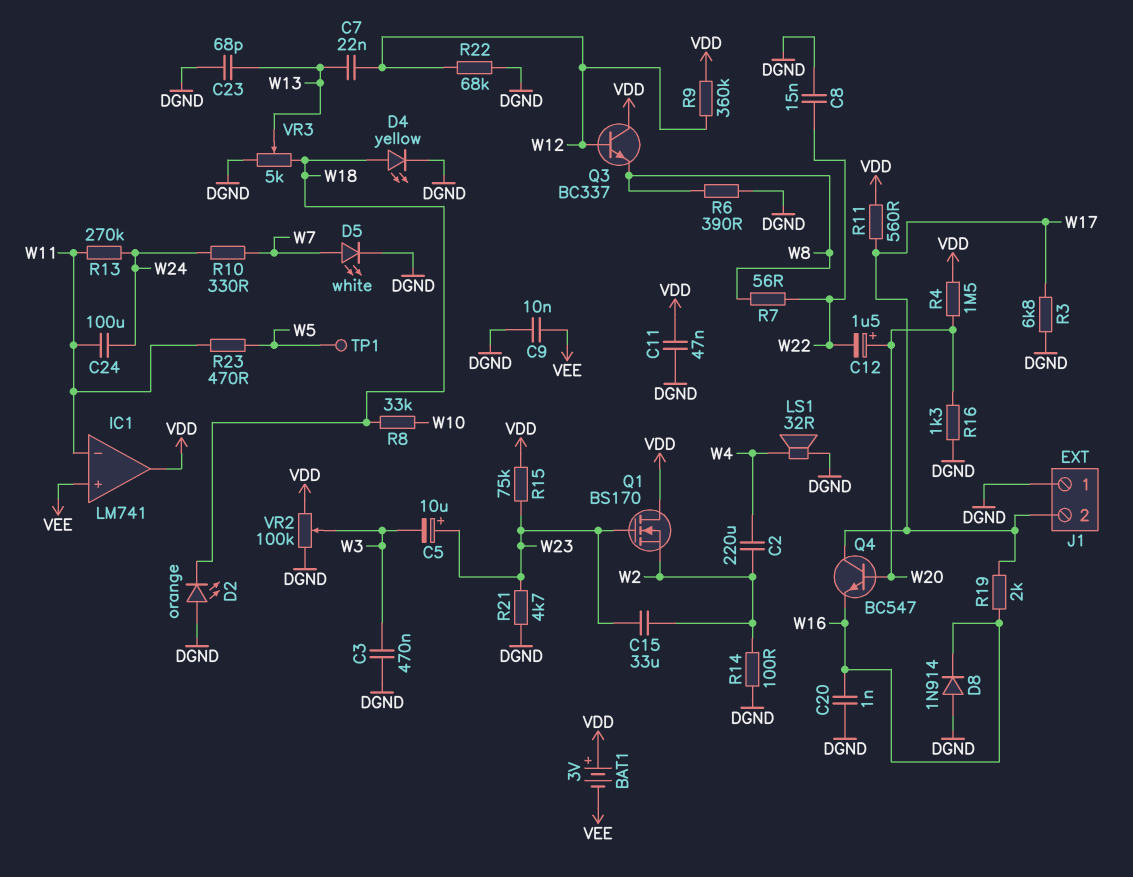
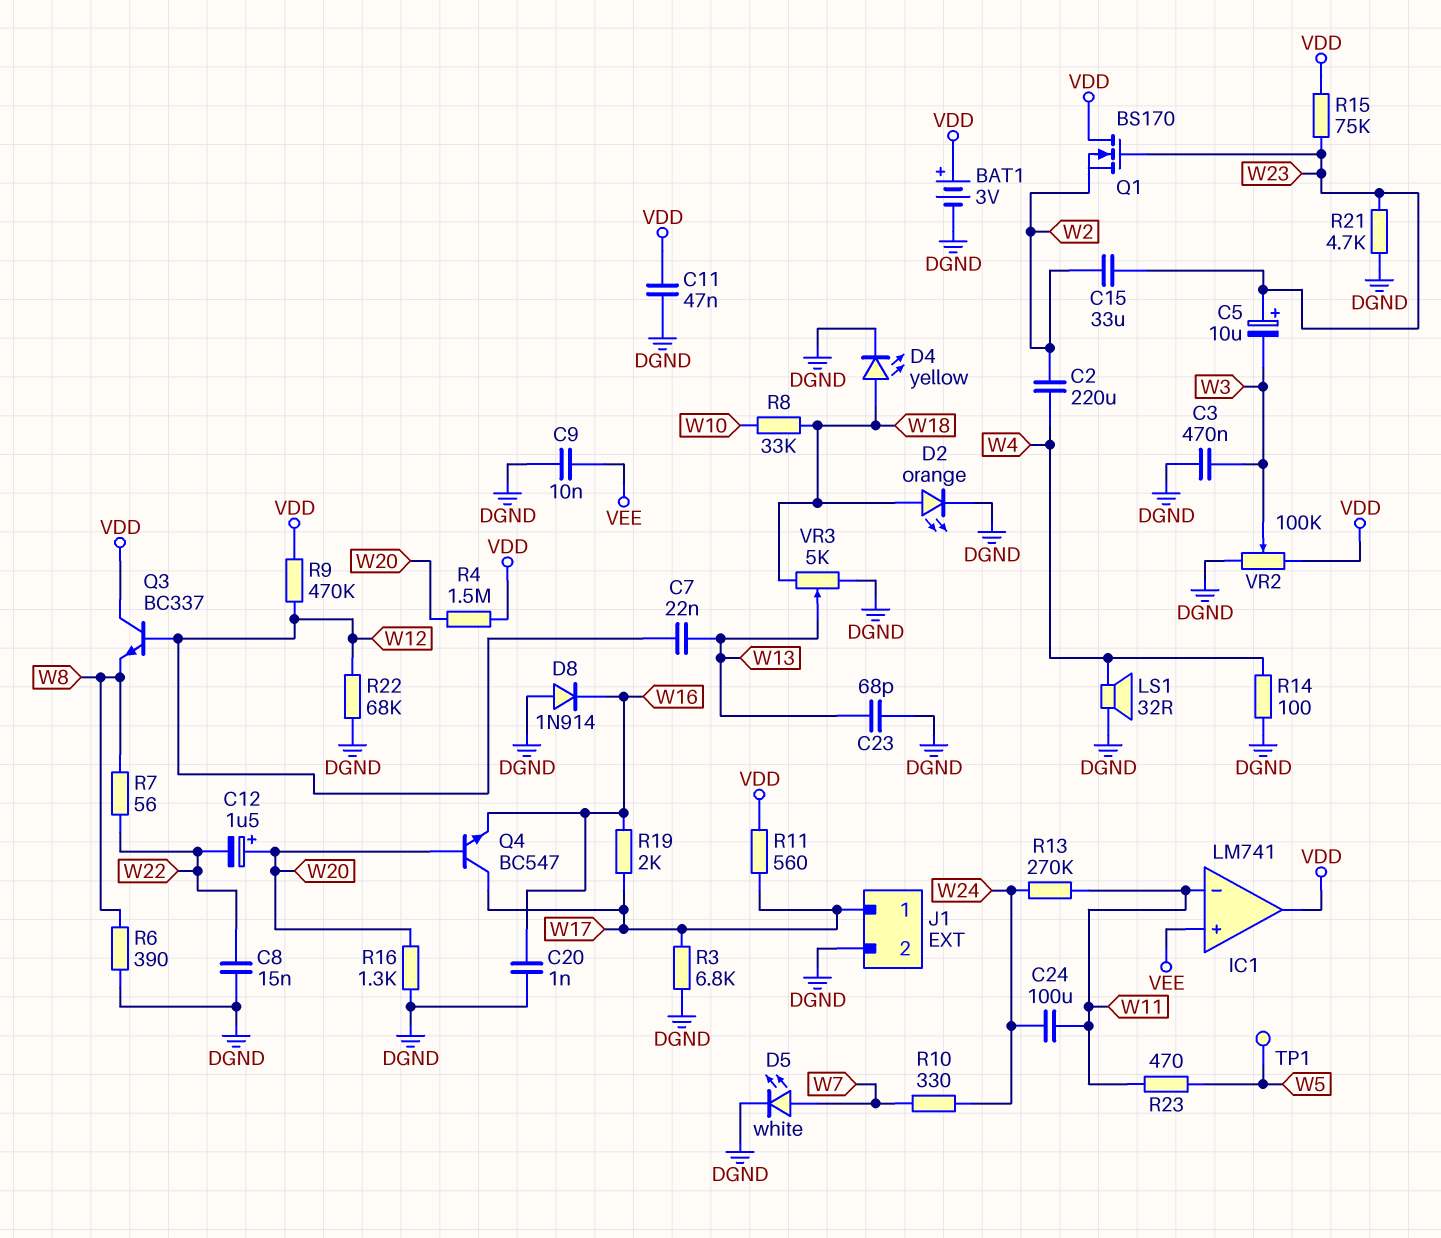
BAT1: 3V (plus VDD, minus VEE) -> 3V (plus VDD, minus DGND)
D2: LED orange (A DGND, K W18) -> LED orange (A W18, K DGND)
J1 pin 1: DGND -> W17
J1 pin 2: W17 -> DGND
R9: 360k (VDD, W12) -> 470k (VDD, W12)
R14: 100 (DGND, W2) -> 100 (DGND, W4)

